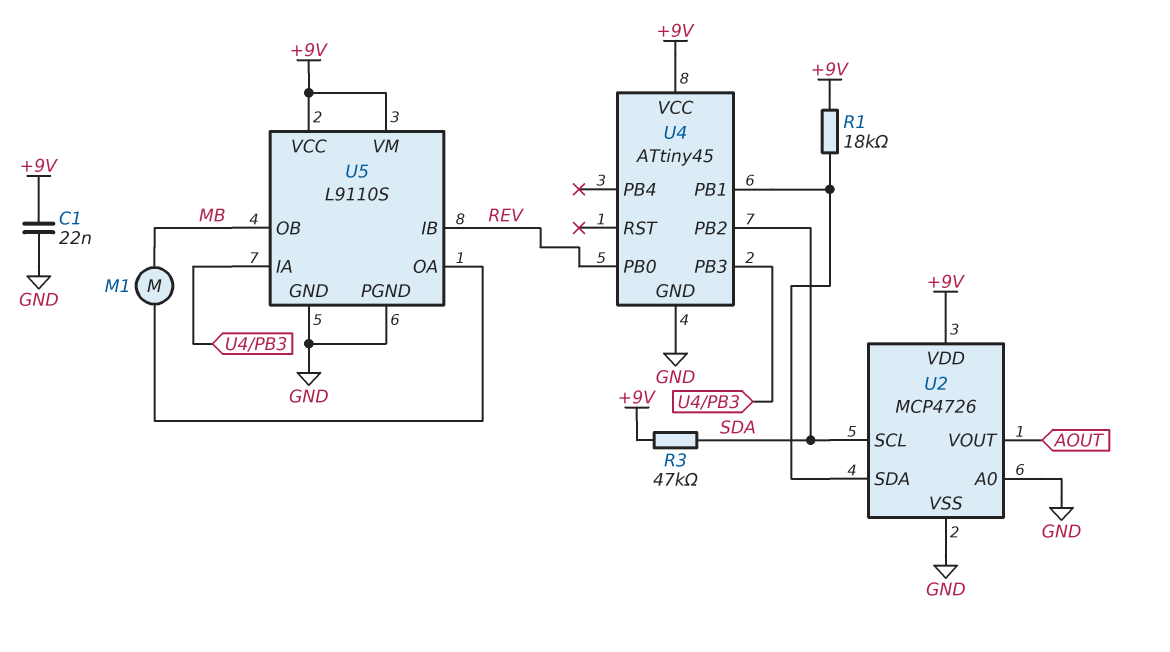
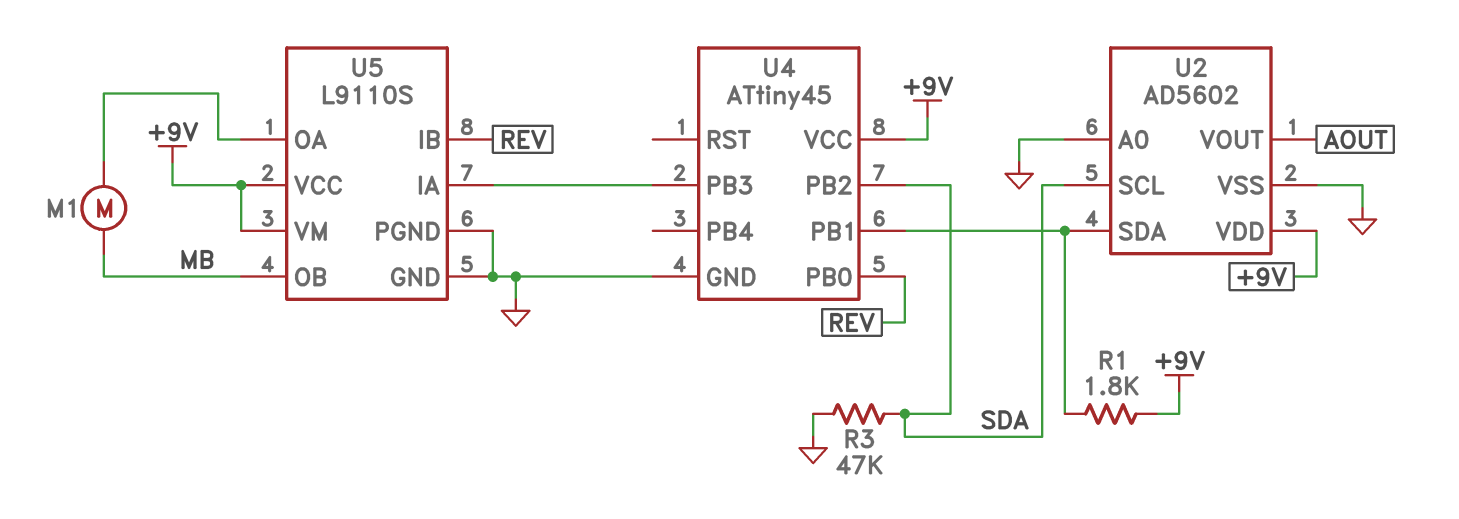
C1: 22nF (+9V, GND) -> none
R1: 18k (+9V, U2/SDA) -> 1.8k (+9V, U2/SDA)
R3: 47k (+9V, SDA) -> 47k (GND, SDA)
U2: MCP4726 -> AD5602

